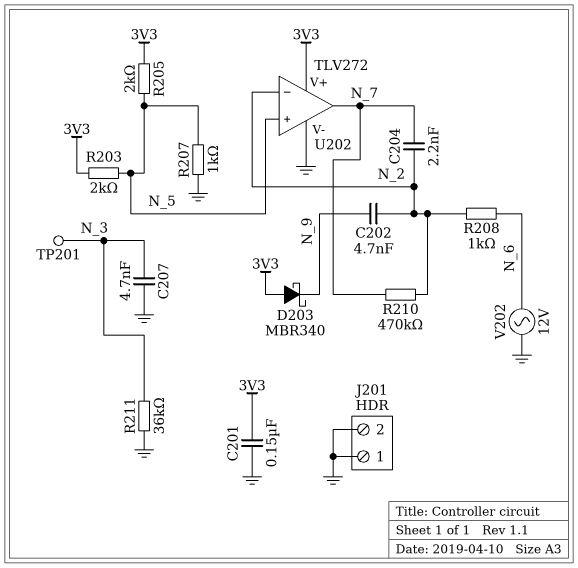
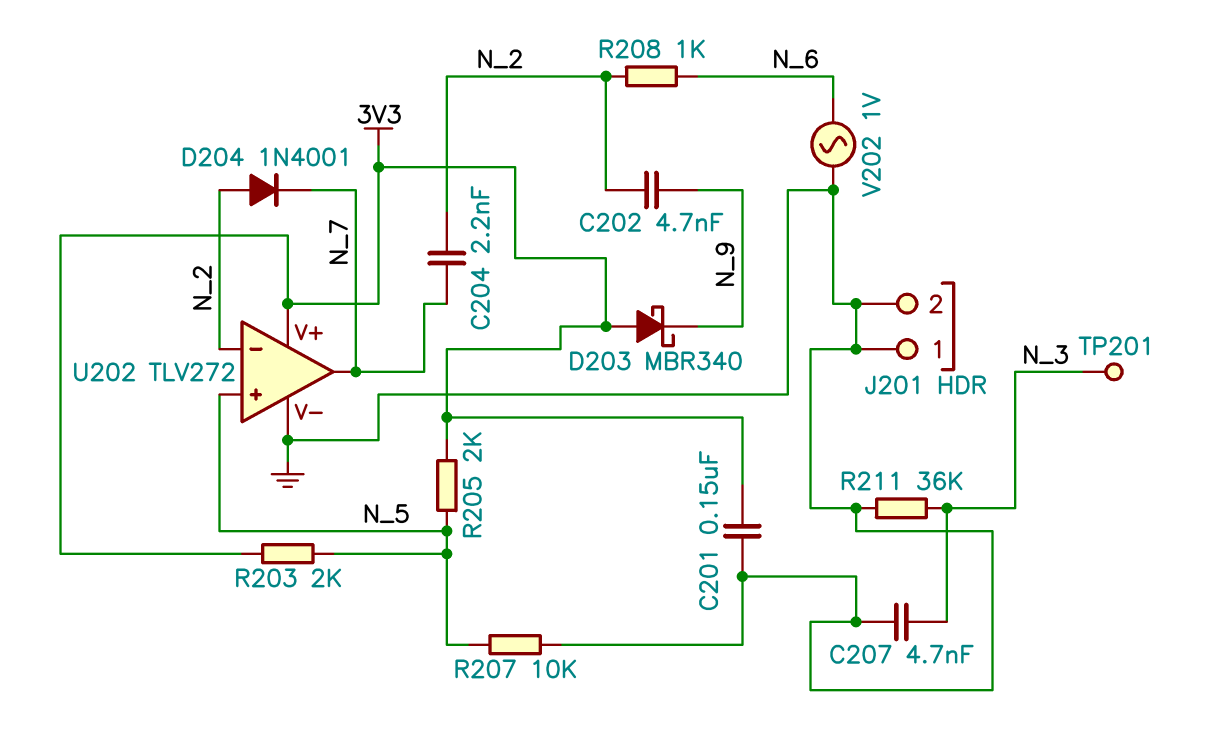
D204: none -> diode 1N4001 (A N_2, K N_7)
R207: 1k (GND, N_5) -> 10k (GND, N_5)
R210: 470k (N_2, N_7) -> none
V202: AC 12V (GND, N_6) -> AC 1V (GND, N_6)

